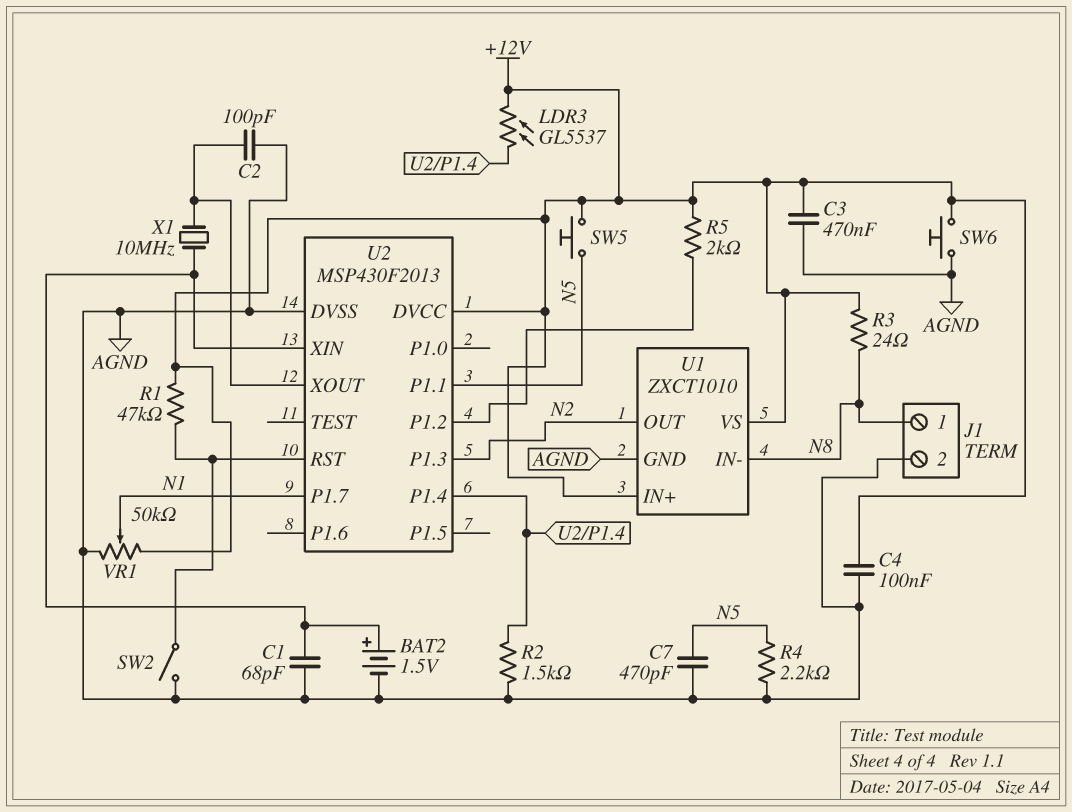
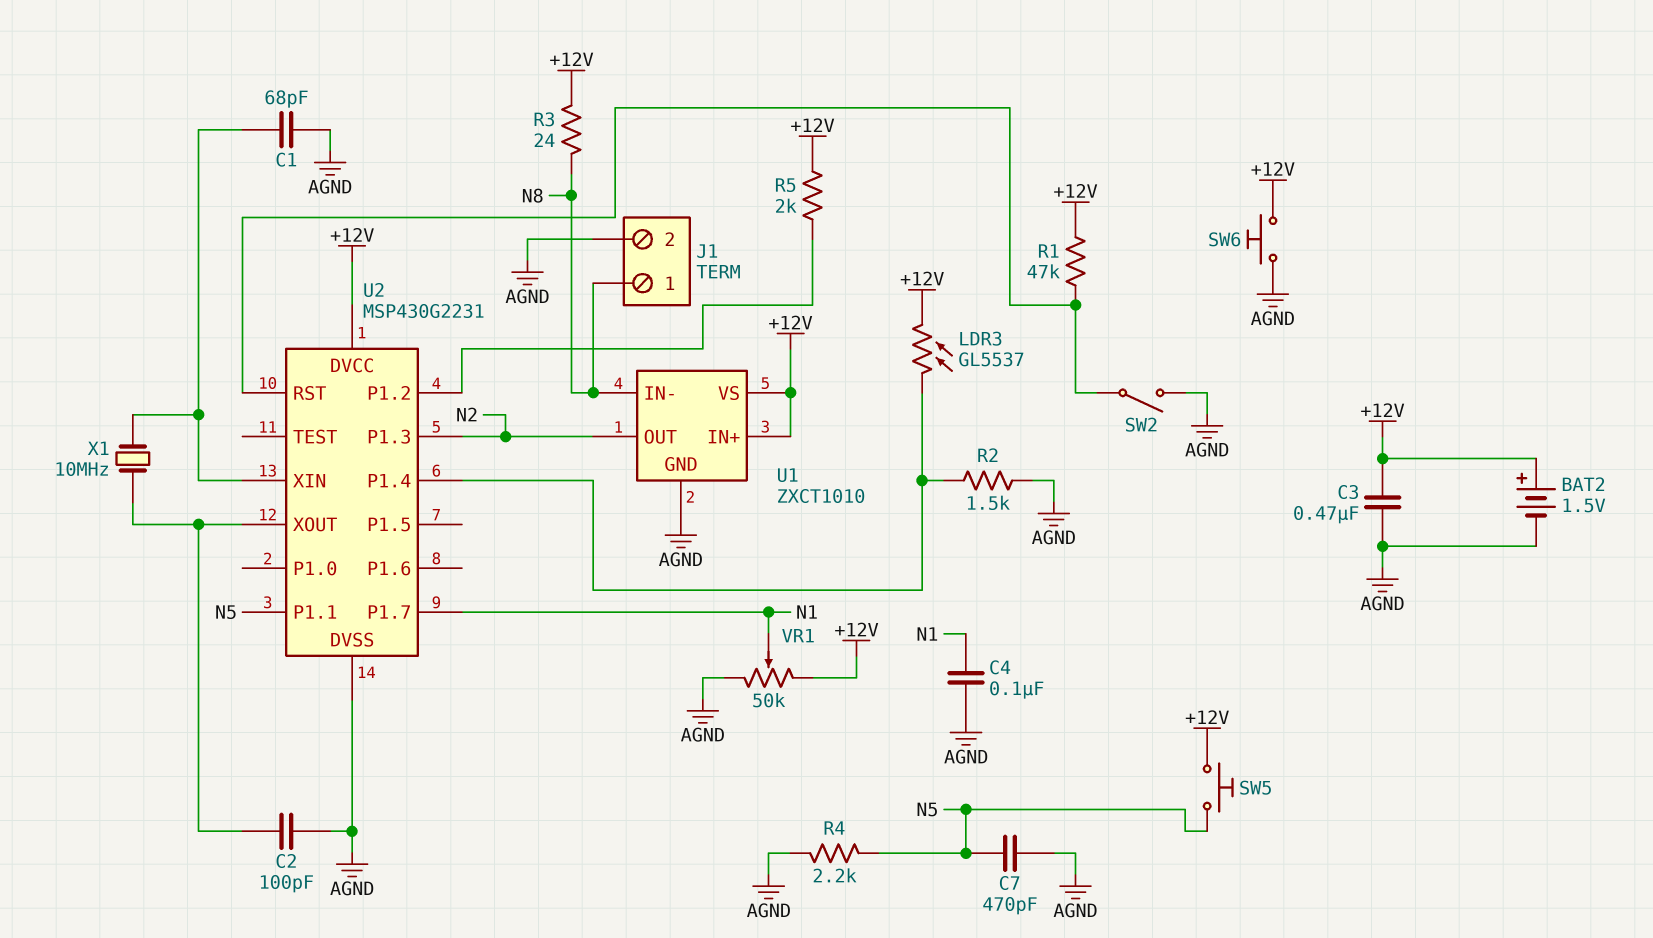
BAT2: 1.5V (plus U2/XIN, minus AGND) -> 1.5V (plus +12V, minus AGND)
C4: 100nF (+12V, AGND) -> 100nF (AGND, N1)
U2: MSP430F2013 -> MSP430G2231

